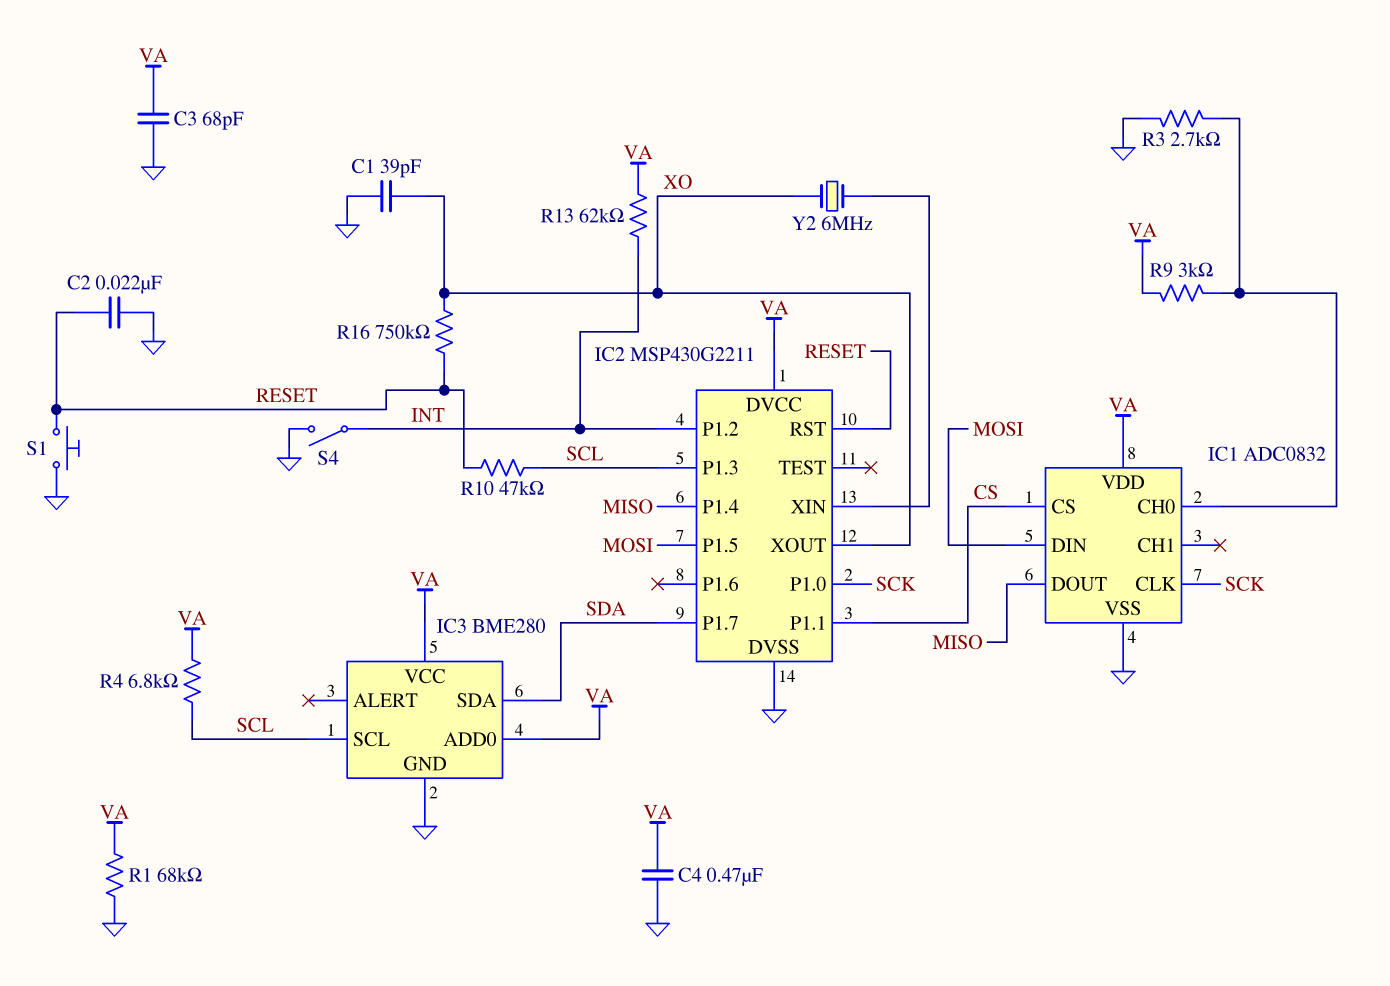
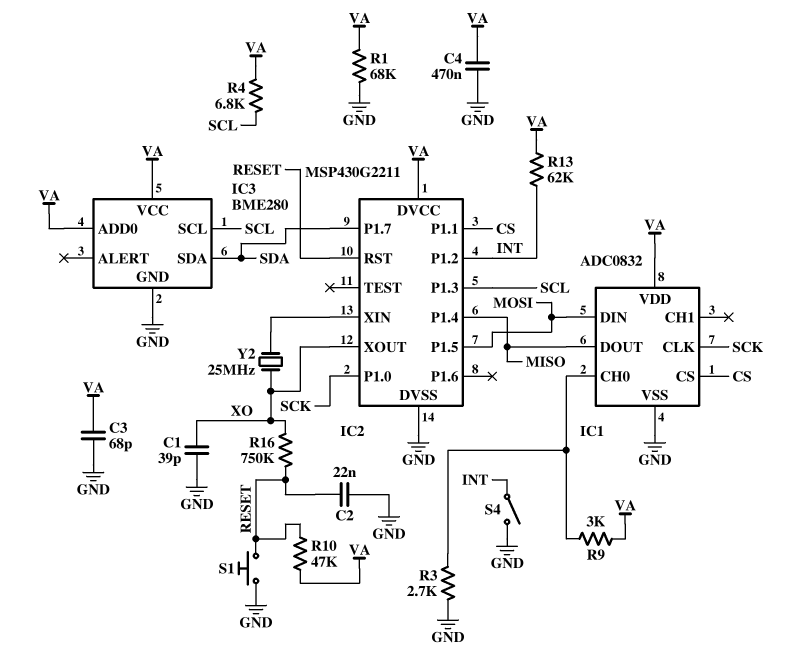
R10: 47k (RESET, SCL) -> 47k (RESET, VA)
Y2: 6MHz (IC2/XIN, XO) -> 25MHz (IC2/XIN, XO)

